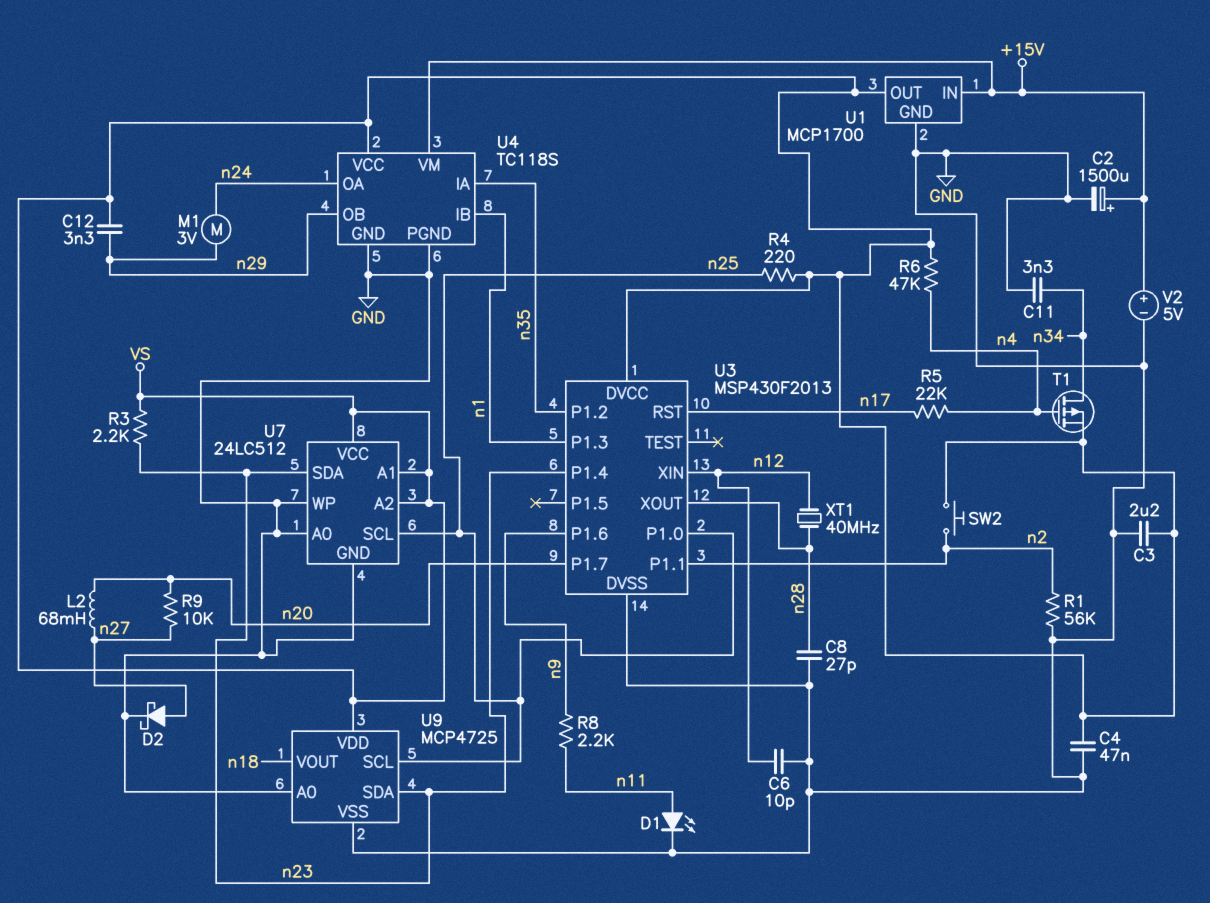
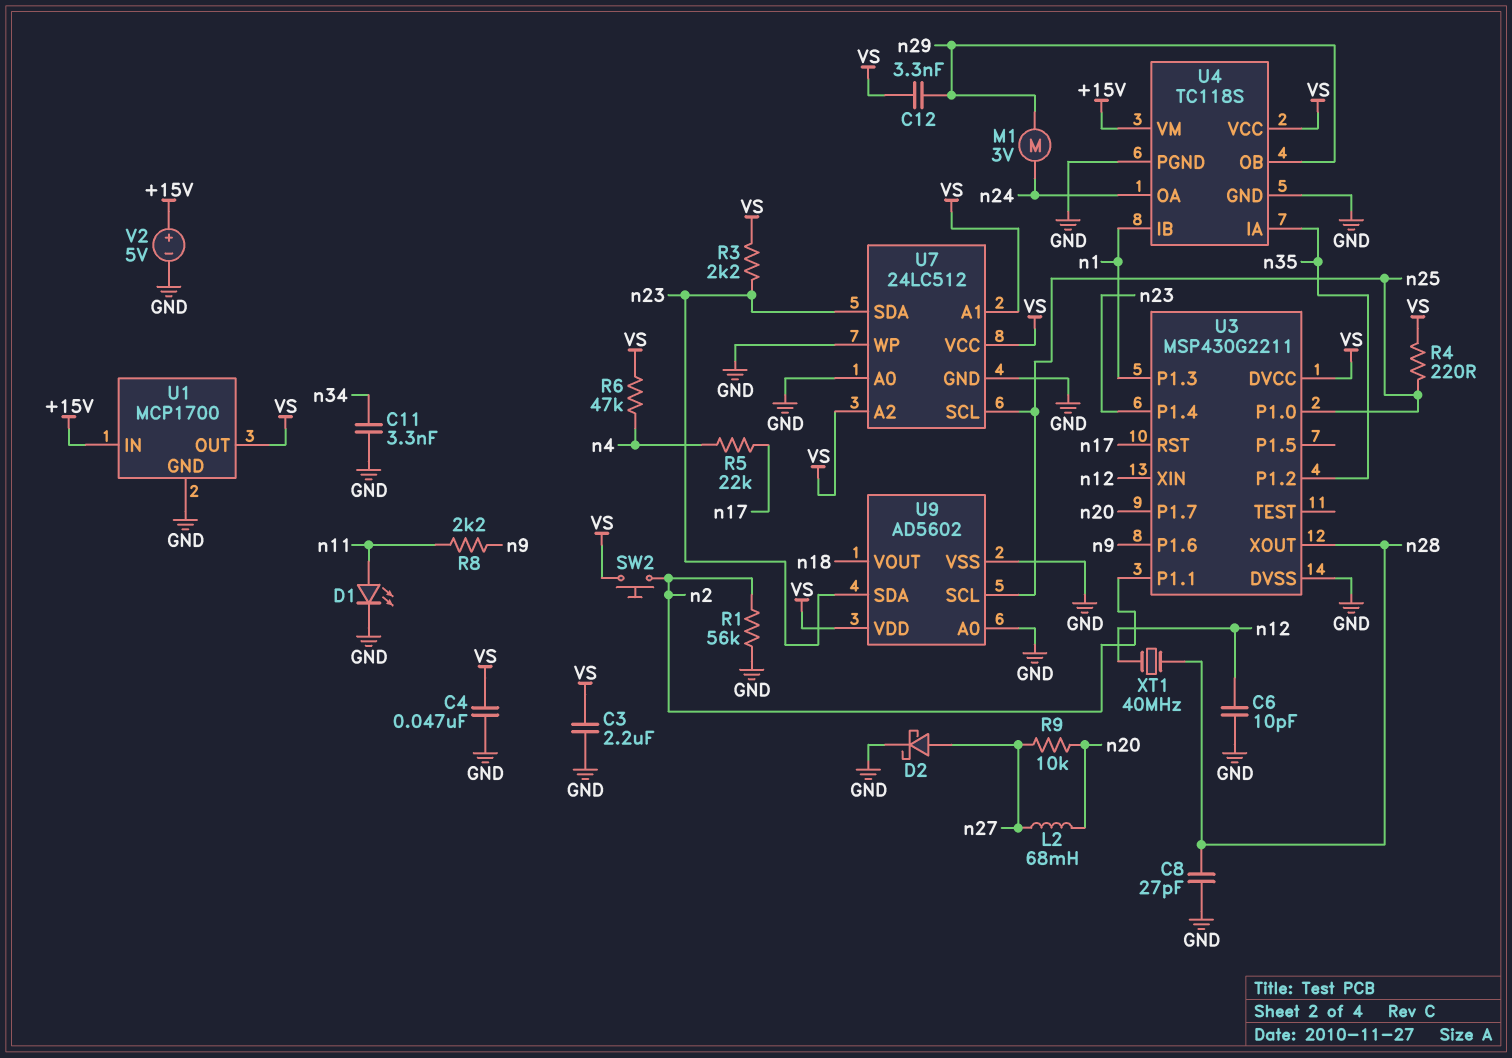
C2: 1500uF (plus +15V, minus GND) -> none
T1: PMOS (G n4, D n34, S VS) -> none
U3: MSP430F2013 -> MSP430G2211
U9: MCP4725 -> AD5602

